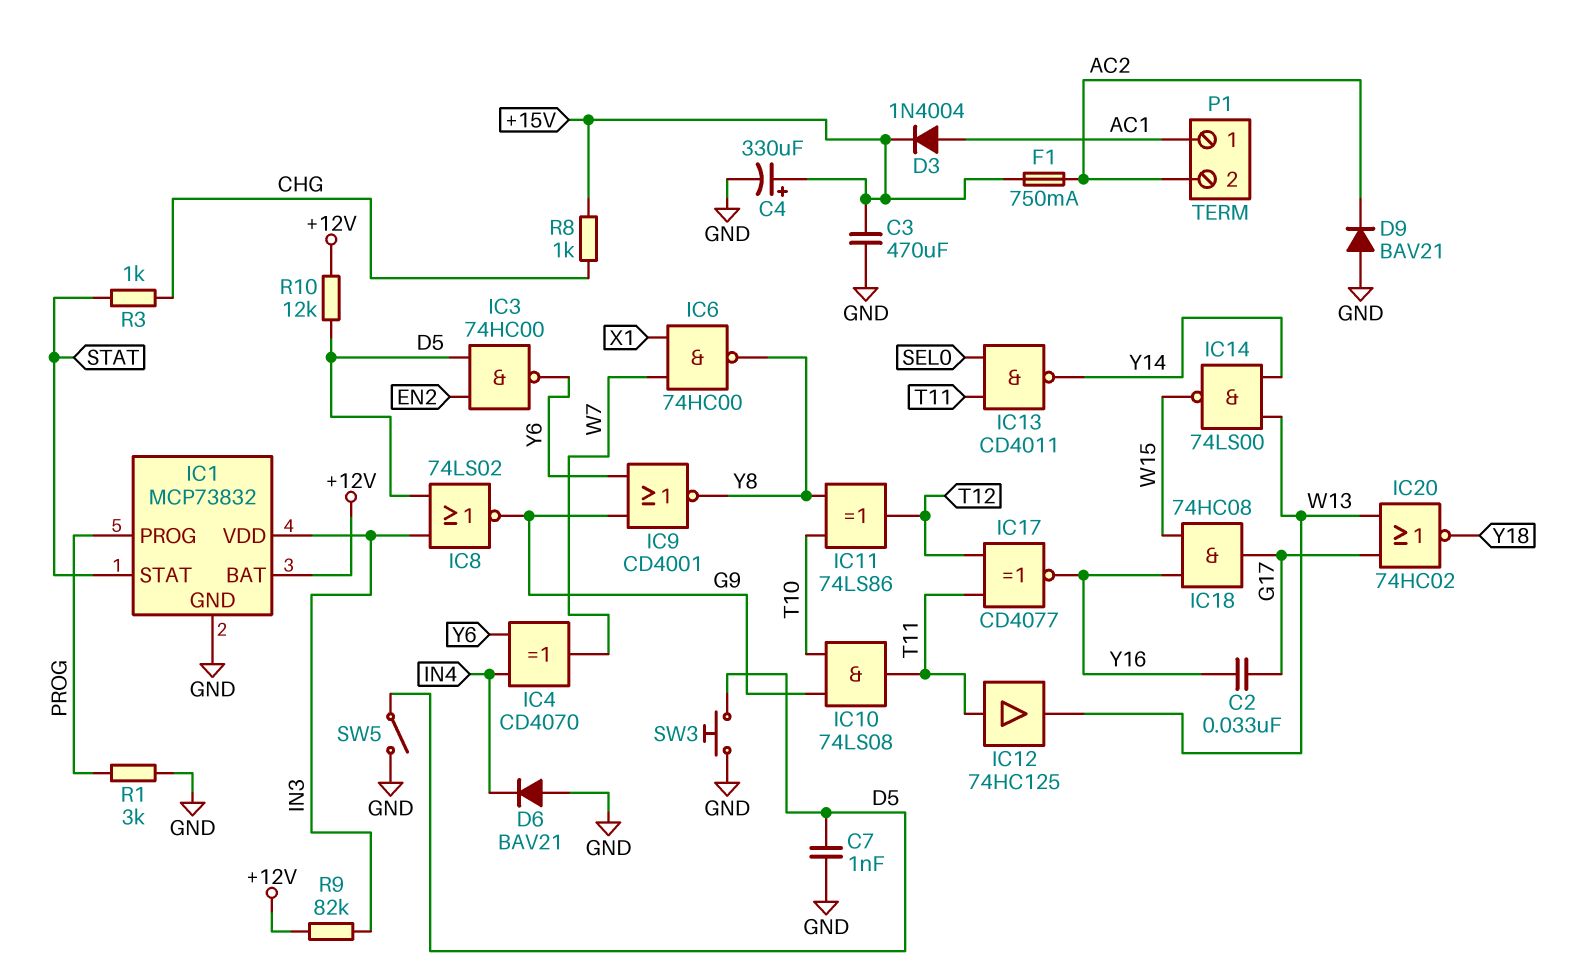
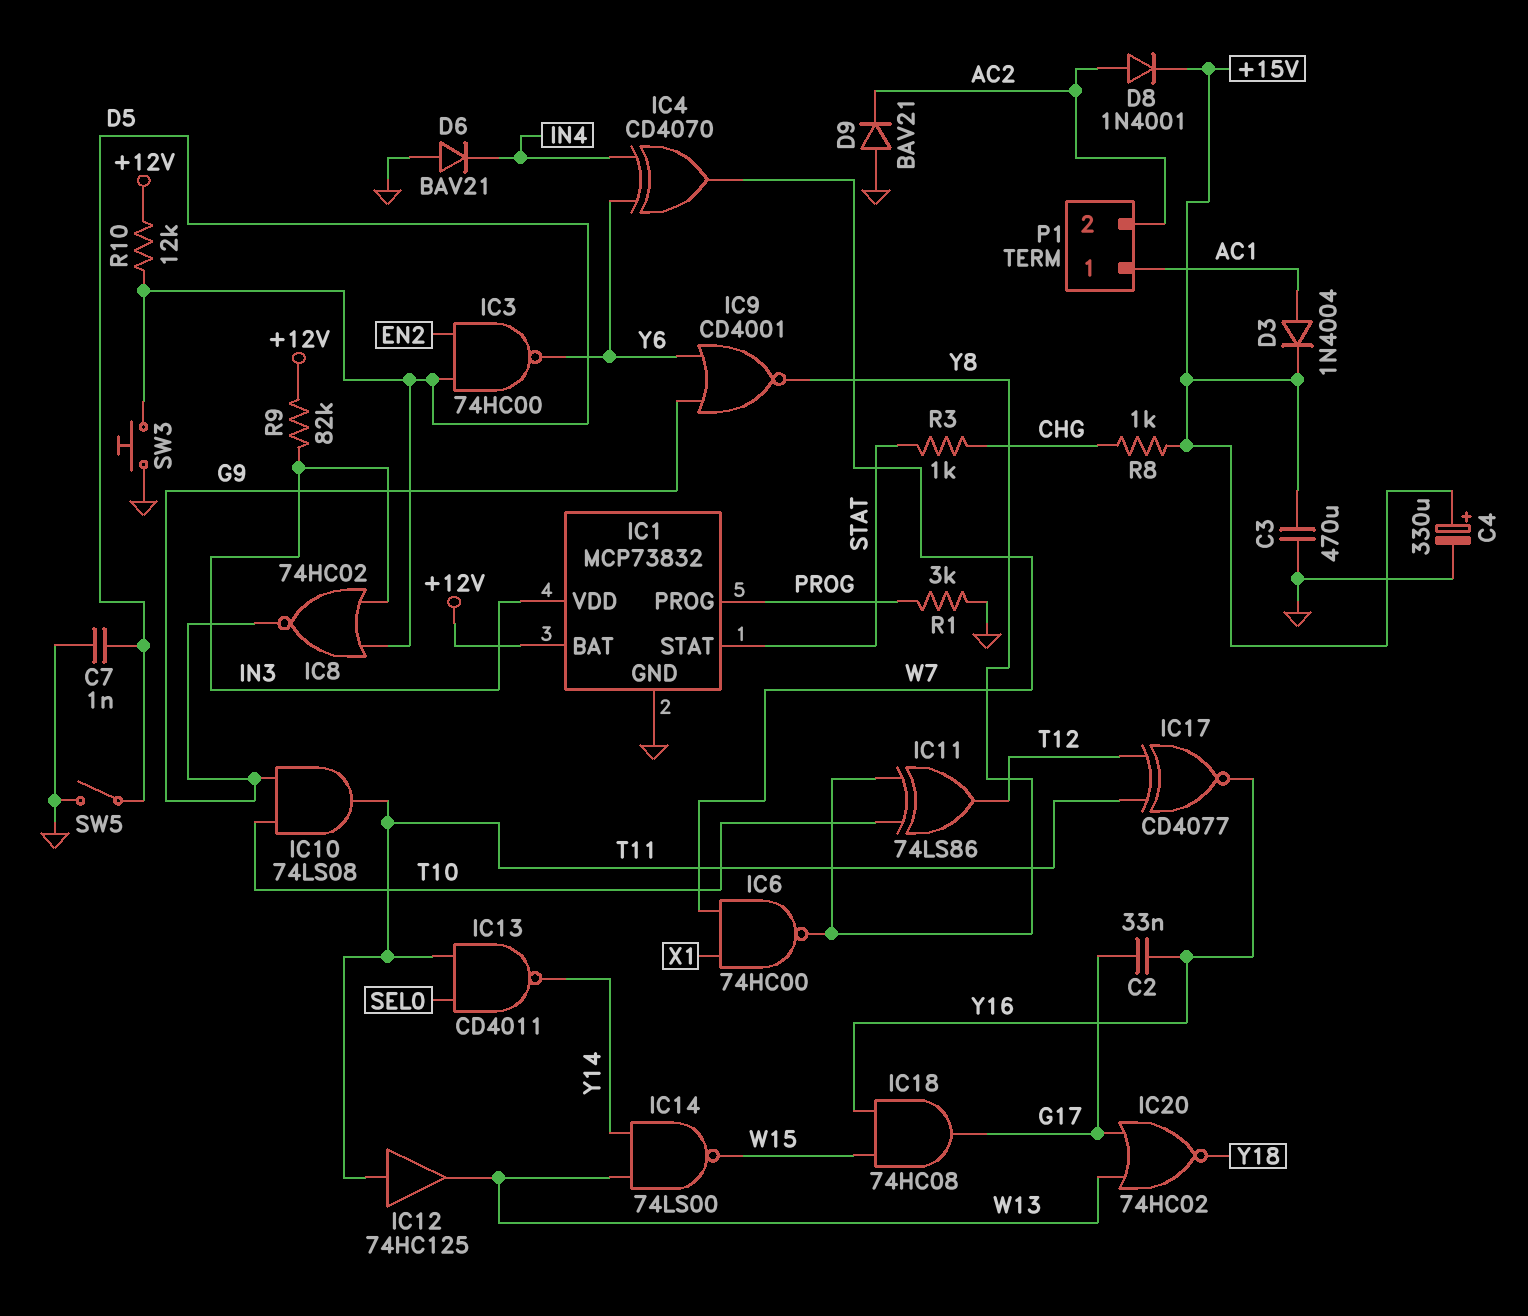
D8: none -> diode 1N4001 (A AC2, K +15V)
F1: 750mA (+15V, AC2) -> none
IC8: NOR 74LS02 (in D5, in IN3, out G9) -> NOR 74HC02 (in D5, in IN3, out G9)

